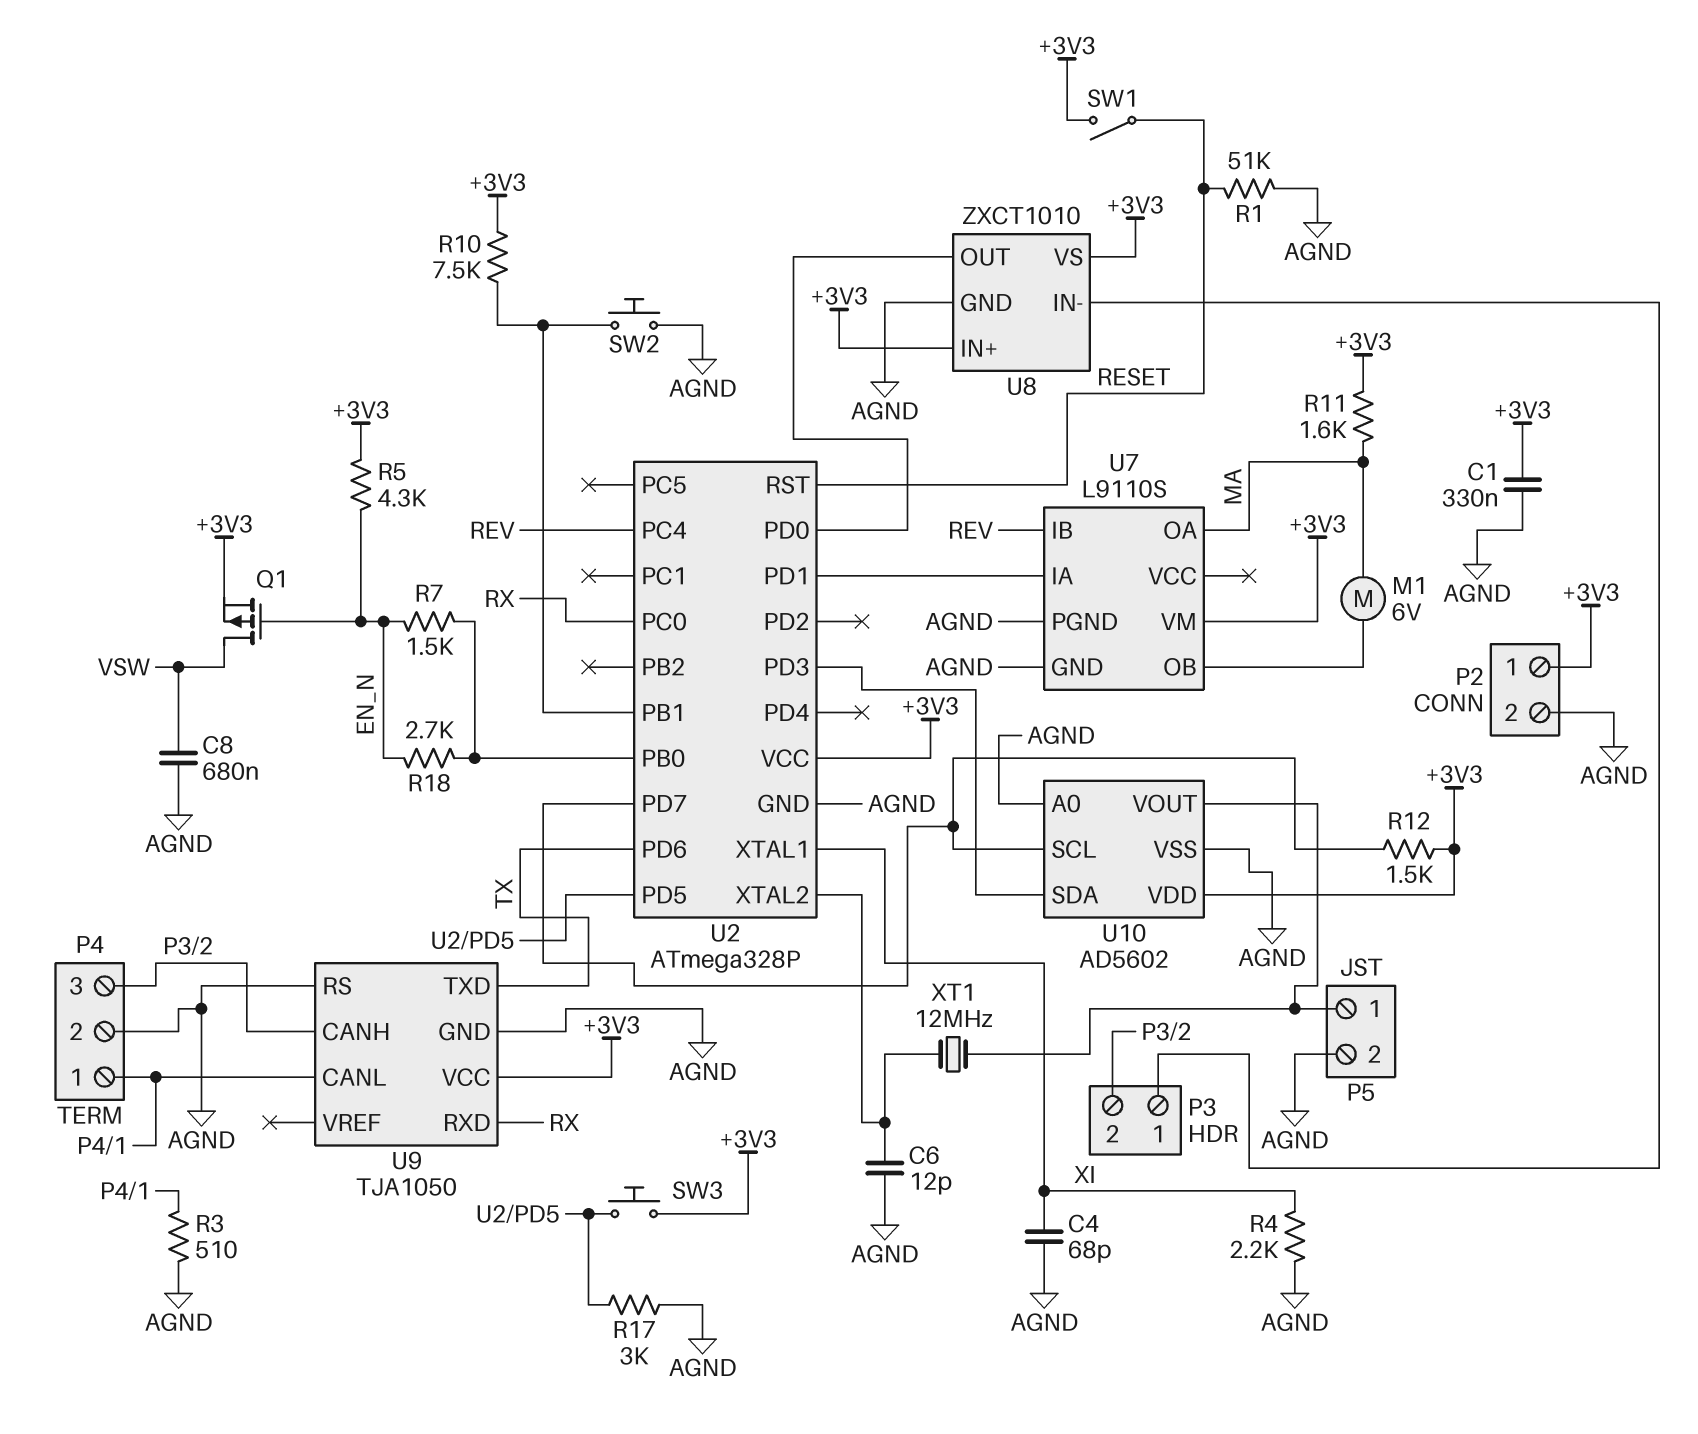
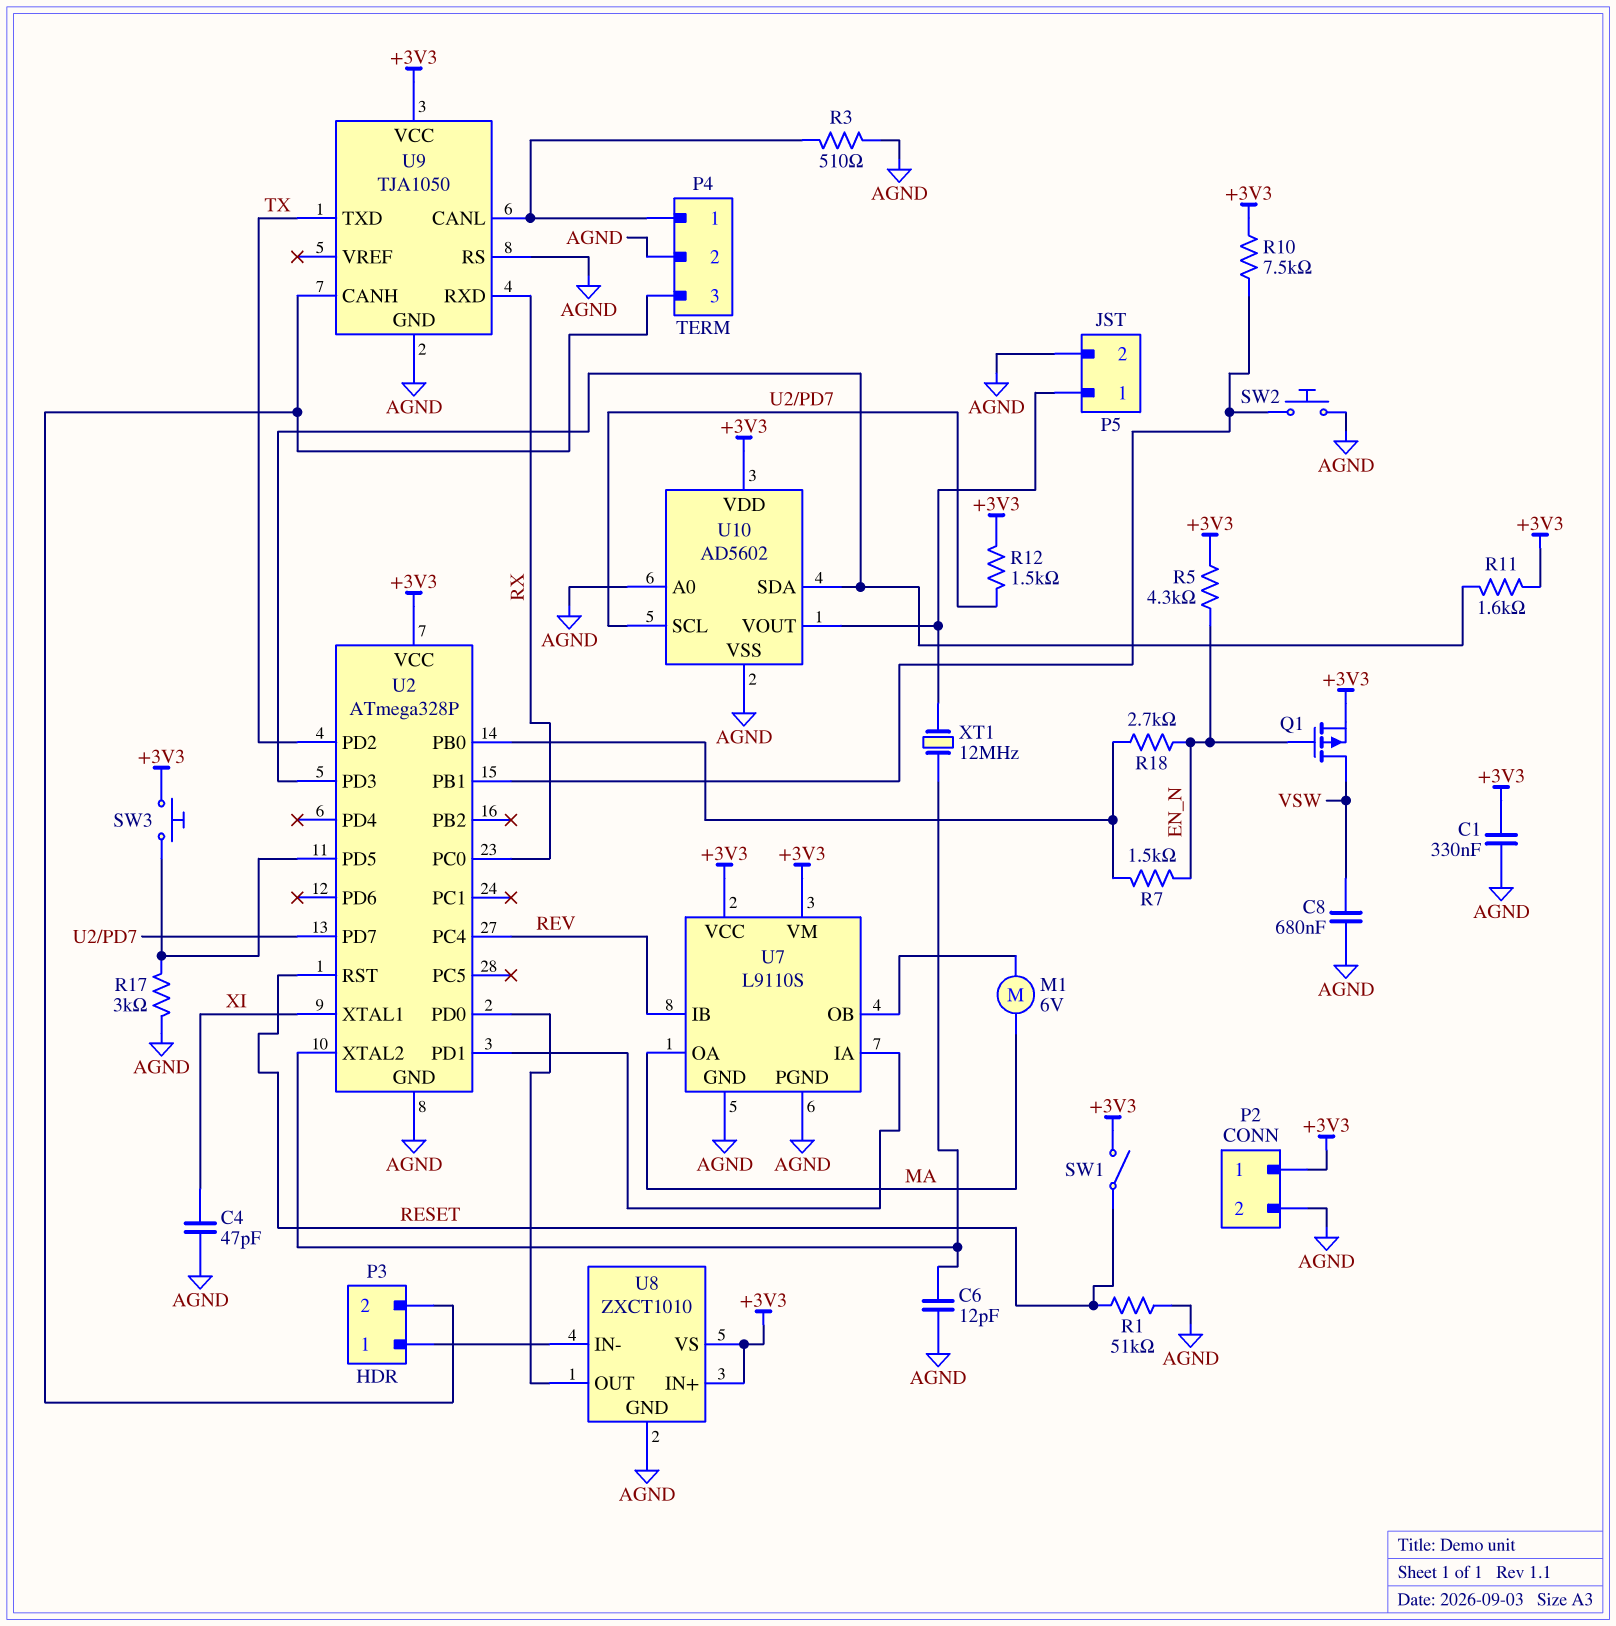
C4: 68pF (AGND, XI) -> 47pF (AGND, XI)
R4: 2.2k (AGND, XI) -> none
R11: 1.6k (+3V3, MA) -> 1.6k (+3V3, U2/PD3)
U2 pin PD2: none -> TX
U2 pin PD6: TX -> none
U7 pin VCC: none -> +3V3

